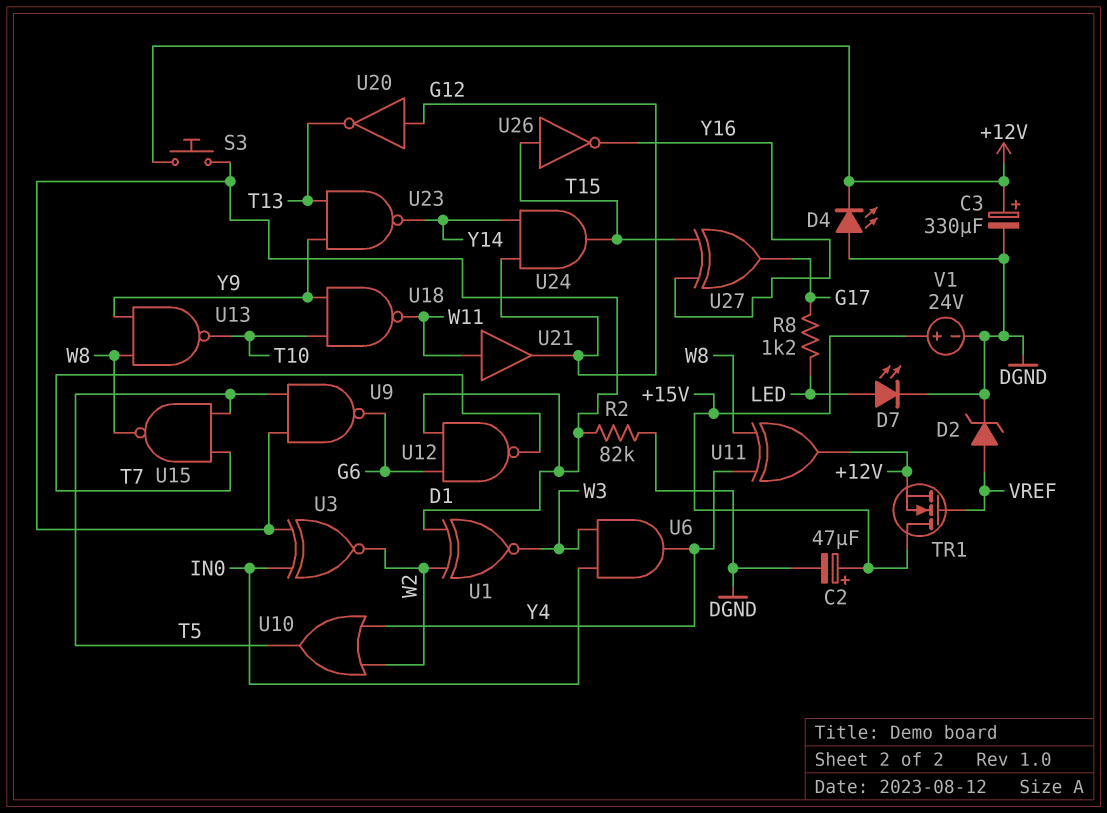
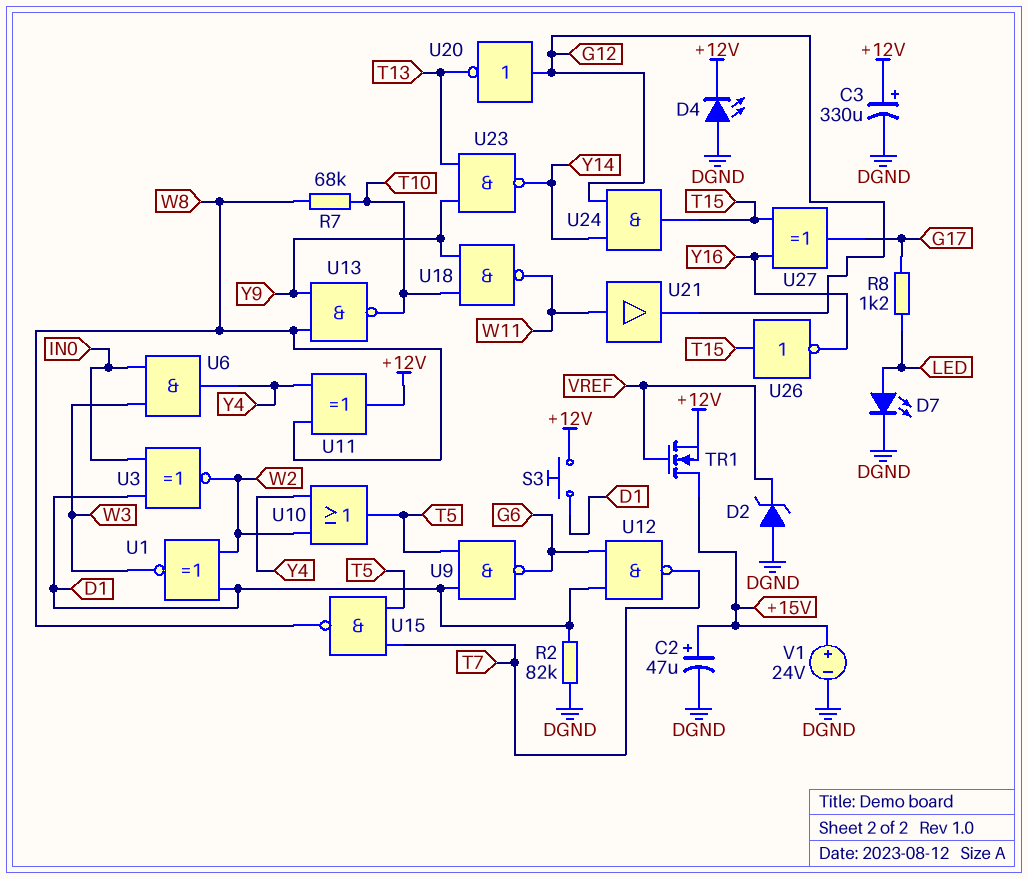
D2: zener (A VREF, K DGND) -> zener (A DGND, K VREF)
R7: none -> 68k (T10, W8)

